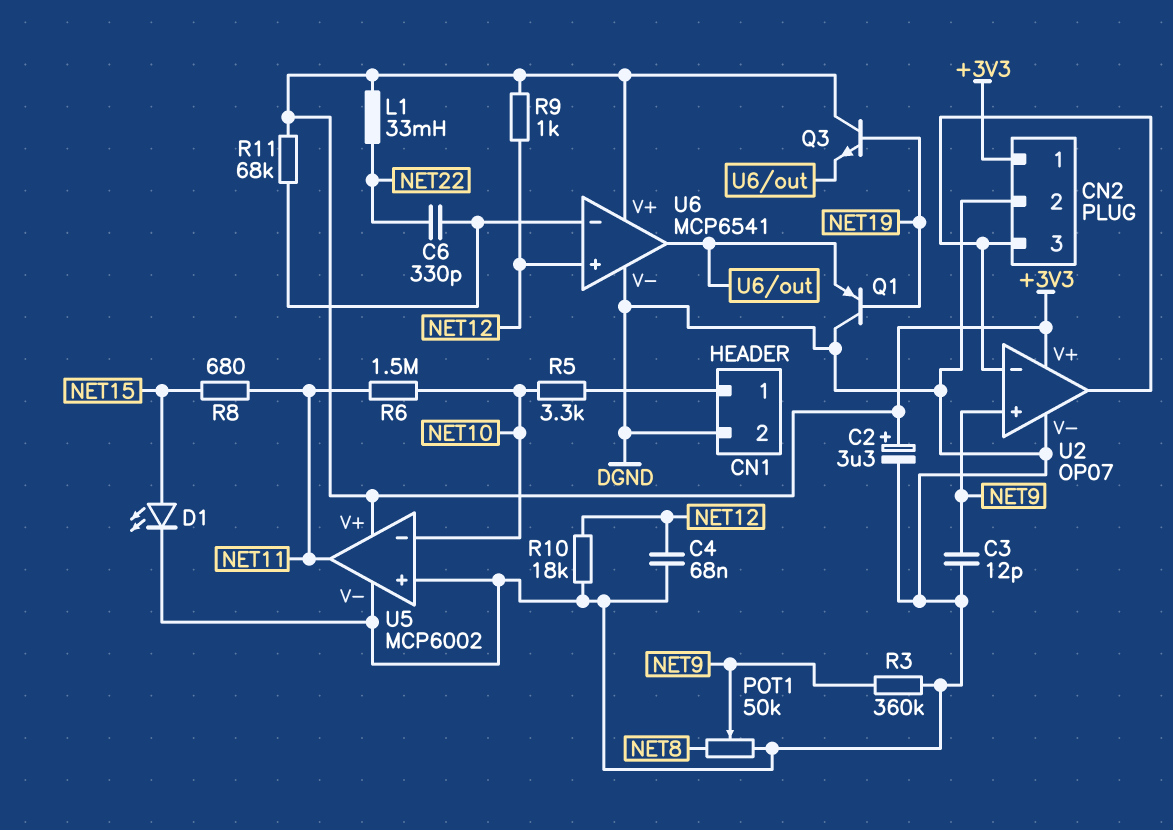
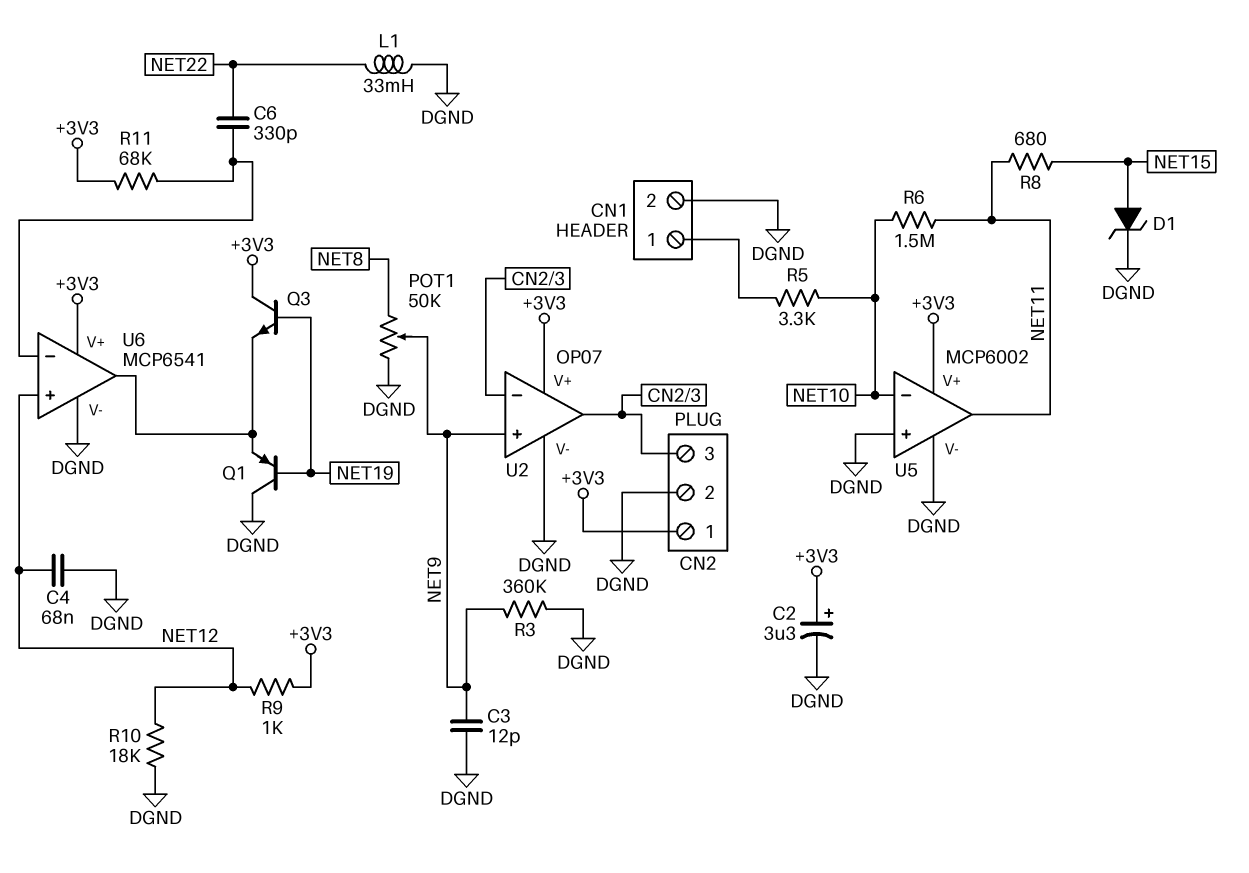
D1: LED (A NET15, K DGND) -> zener (A NET15, K DGND)
L1: 33mH (+3V3, NET22) -> 33mH (DGND, NET22)

